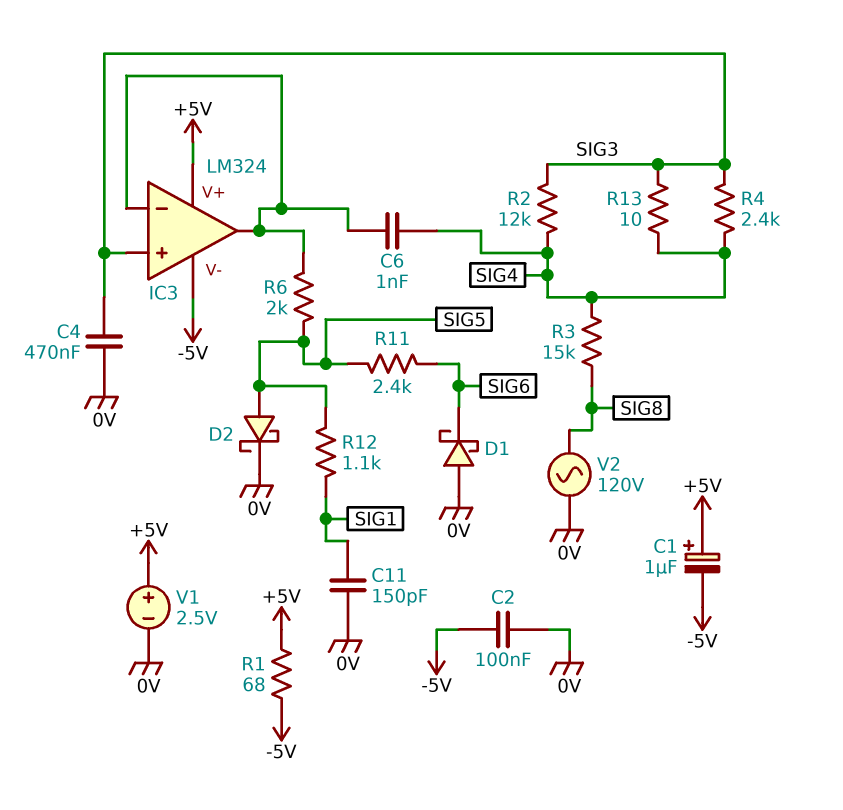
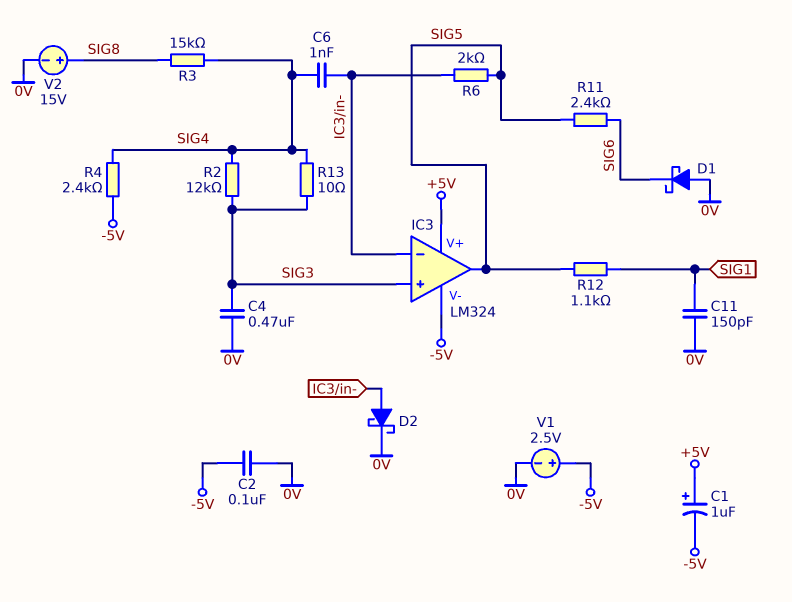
D2: schottky (A SIG5, K 0V) -> schottky (A IC3/in-, K 0V)
IC3 pin out: IC3/in- -> SIG5
R1: 68 (+5V, -5V) -> none
R4: 2.4k (SIG3, SIG4) -> 2.4k (-5V, SIG4)
V1: 2.5V (plus +5V, minus 0V) -> 2.5V (plus -5V, minus 0V)
V2: AC 120V (0V, SIG8) -> 15V (plus SIG8, minus 0V)

